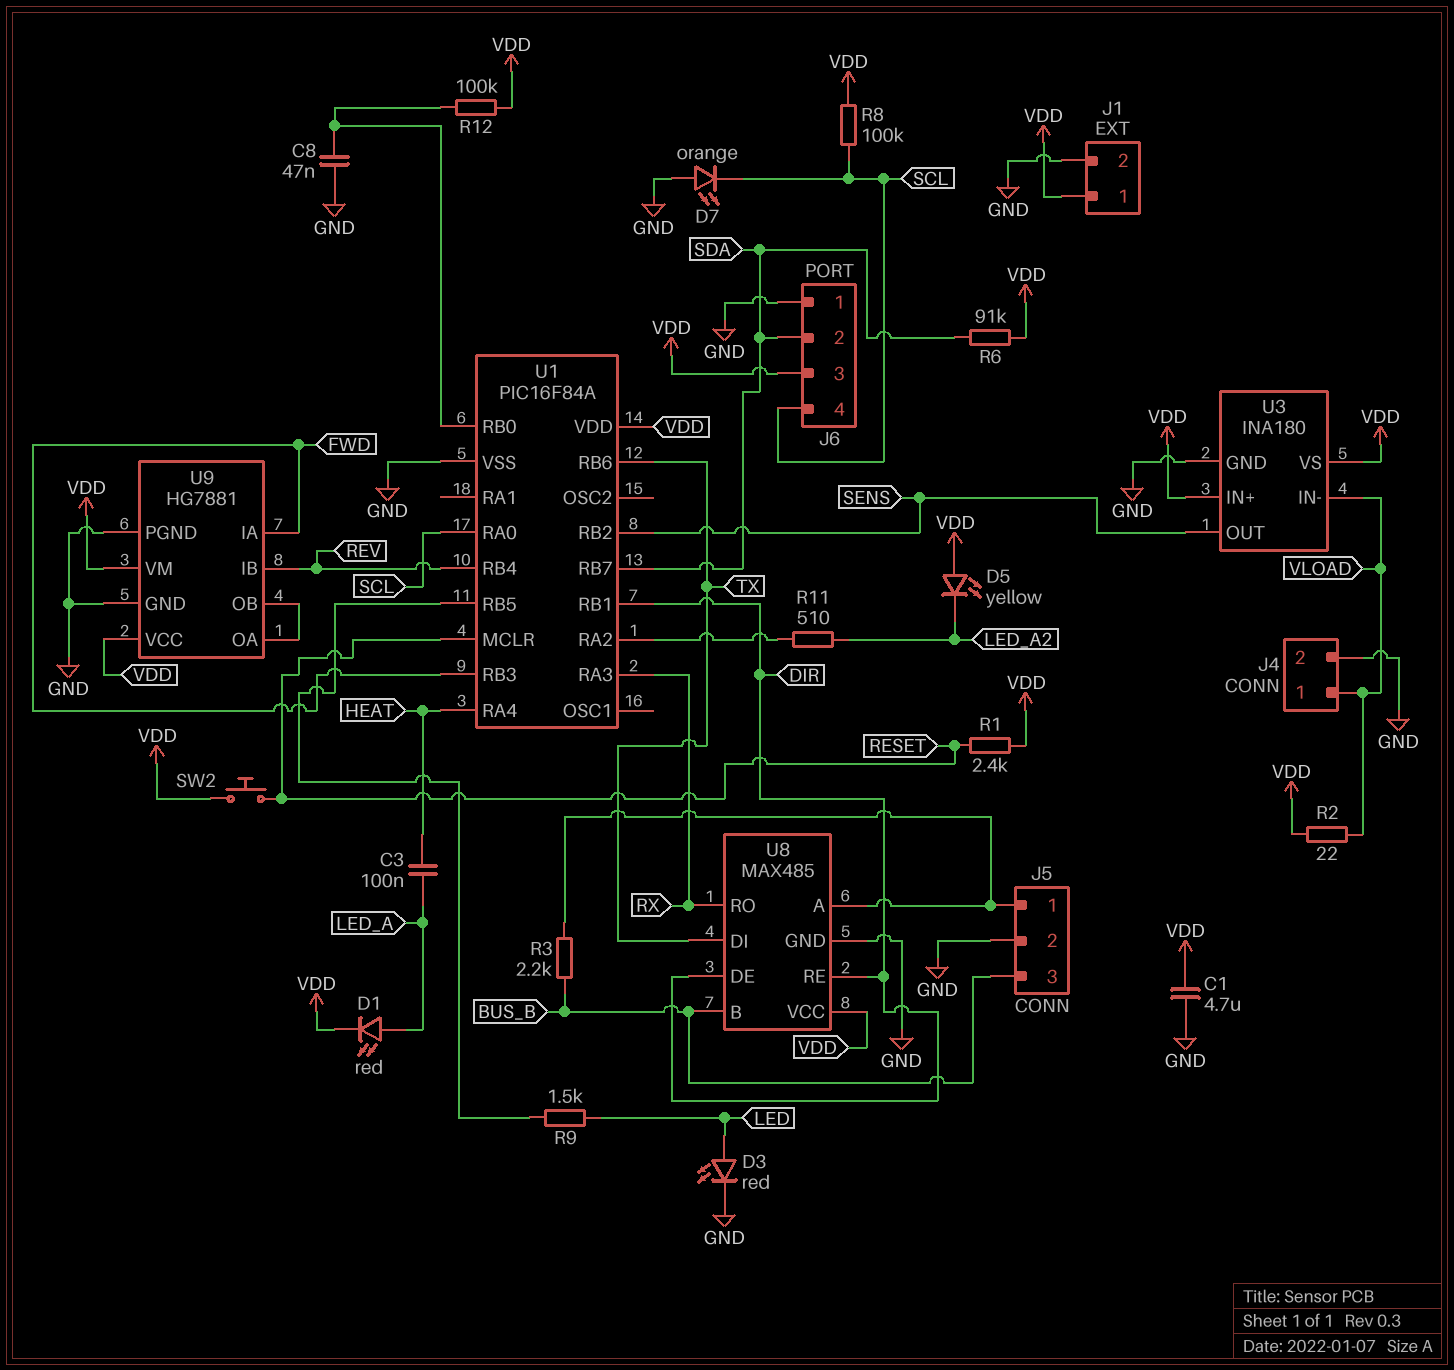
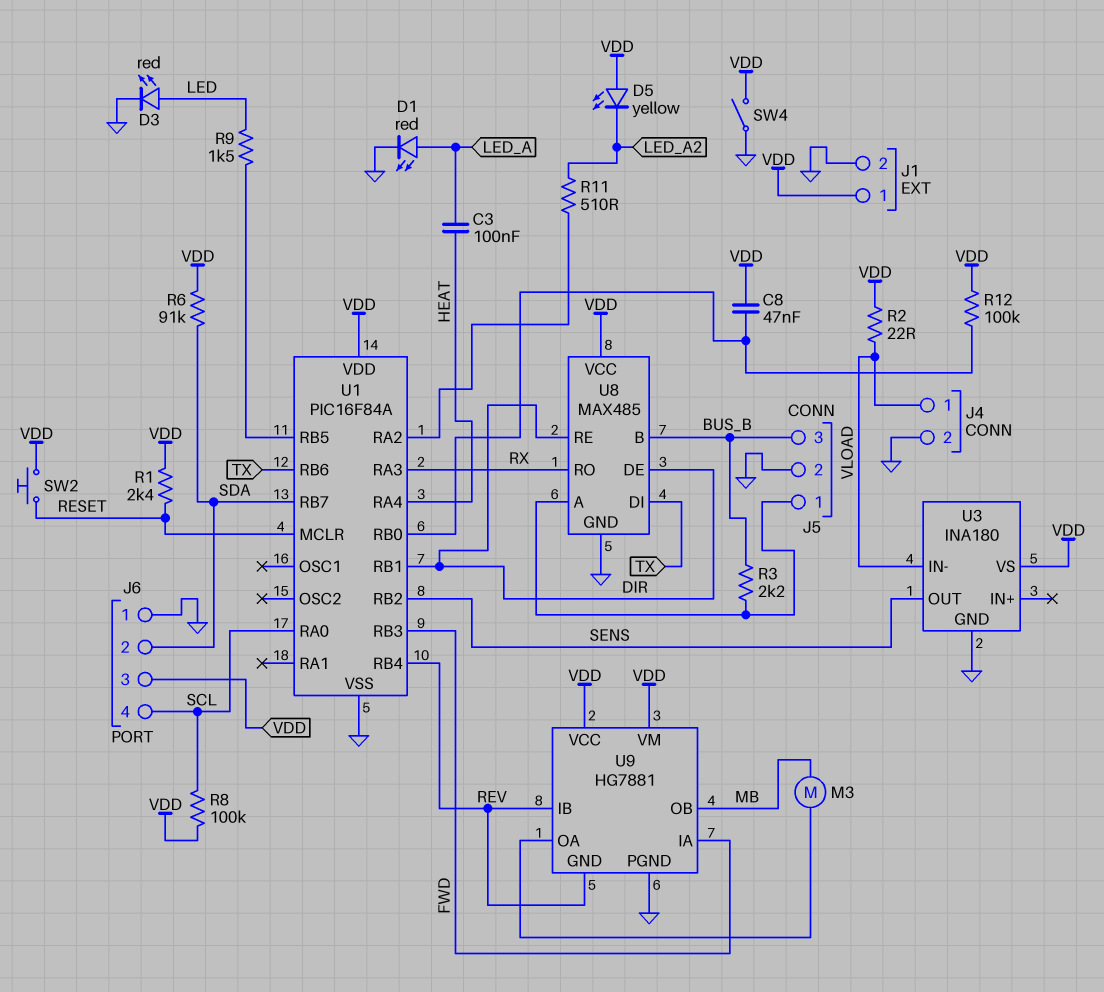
C1: 4.7uF (GND, VDD) -> none
C8: 47nF (GND, U1/RB0) -> 47nF (U1/RB0, VDD)
D1: LED red (A LED_A, K VDD) -> LED red (A LED_A, K GND)
D7: LED orange (A GND, K SCL) -> none
M3: none -> motor (MB, U9/OA)
SW4: none -> switch (GND, VDD)
U3 pin IN+: VDD -> none
U9 pin GND: GND -> REV
U9 pin OB: U9/OA -> MB

